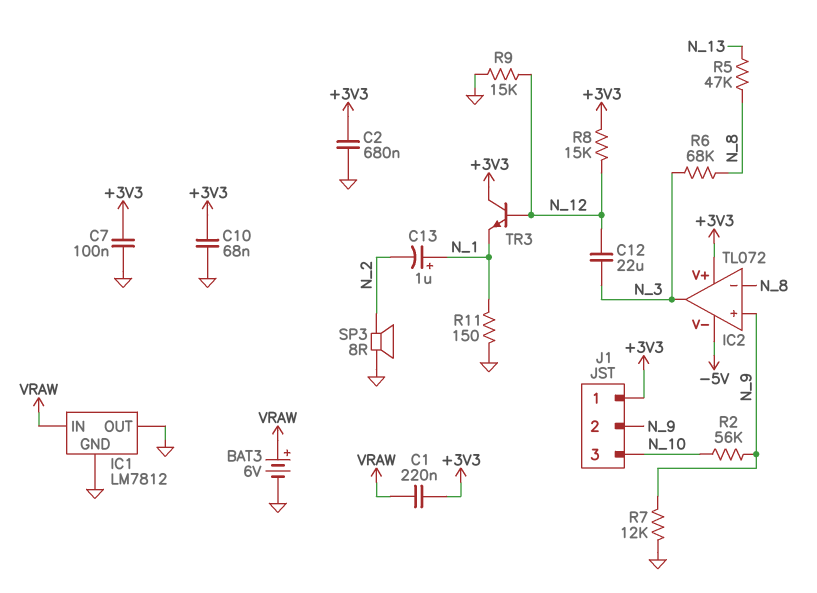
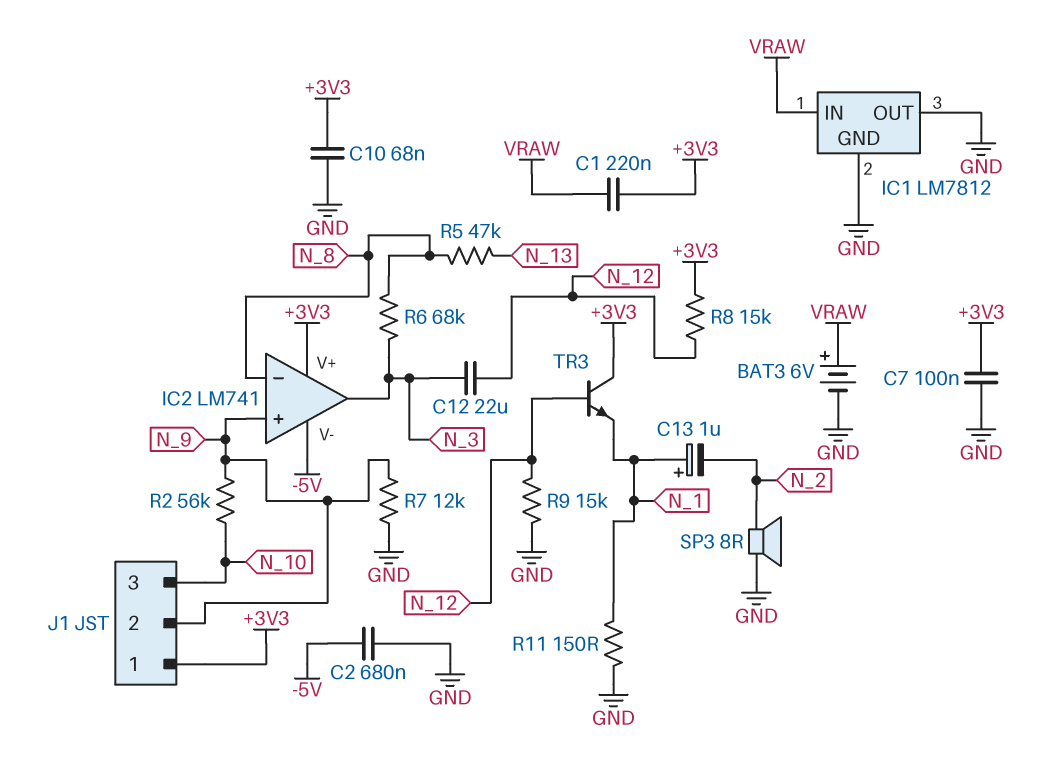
C2: 680nF (+3V3, GND) -> 680nF (-5V, GND)
IC2: TL072 -> LM741

